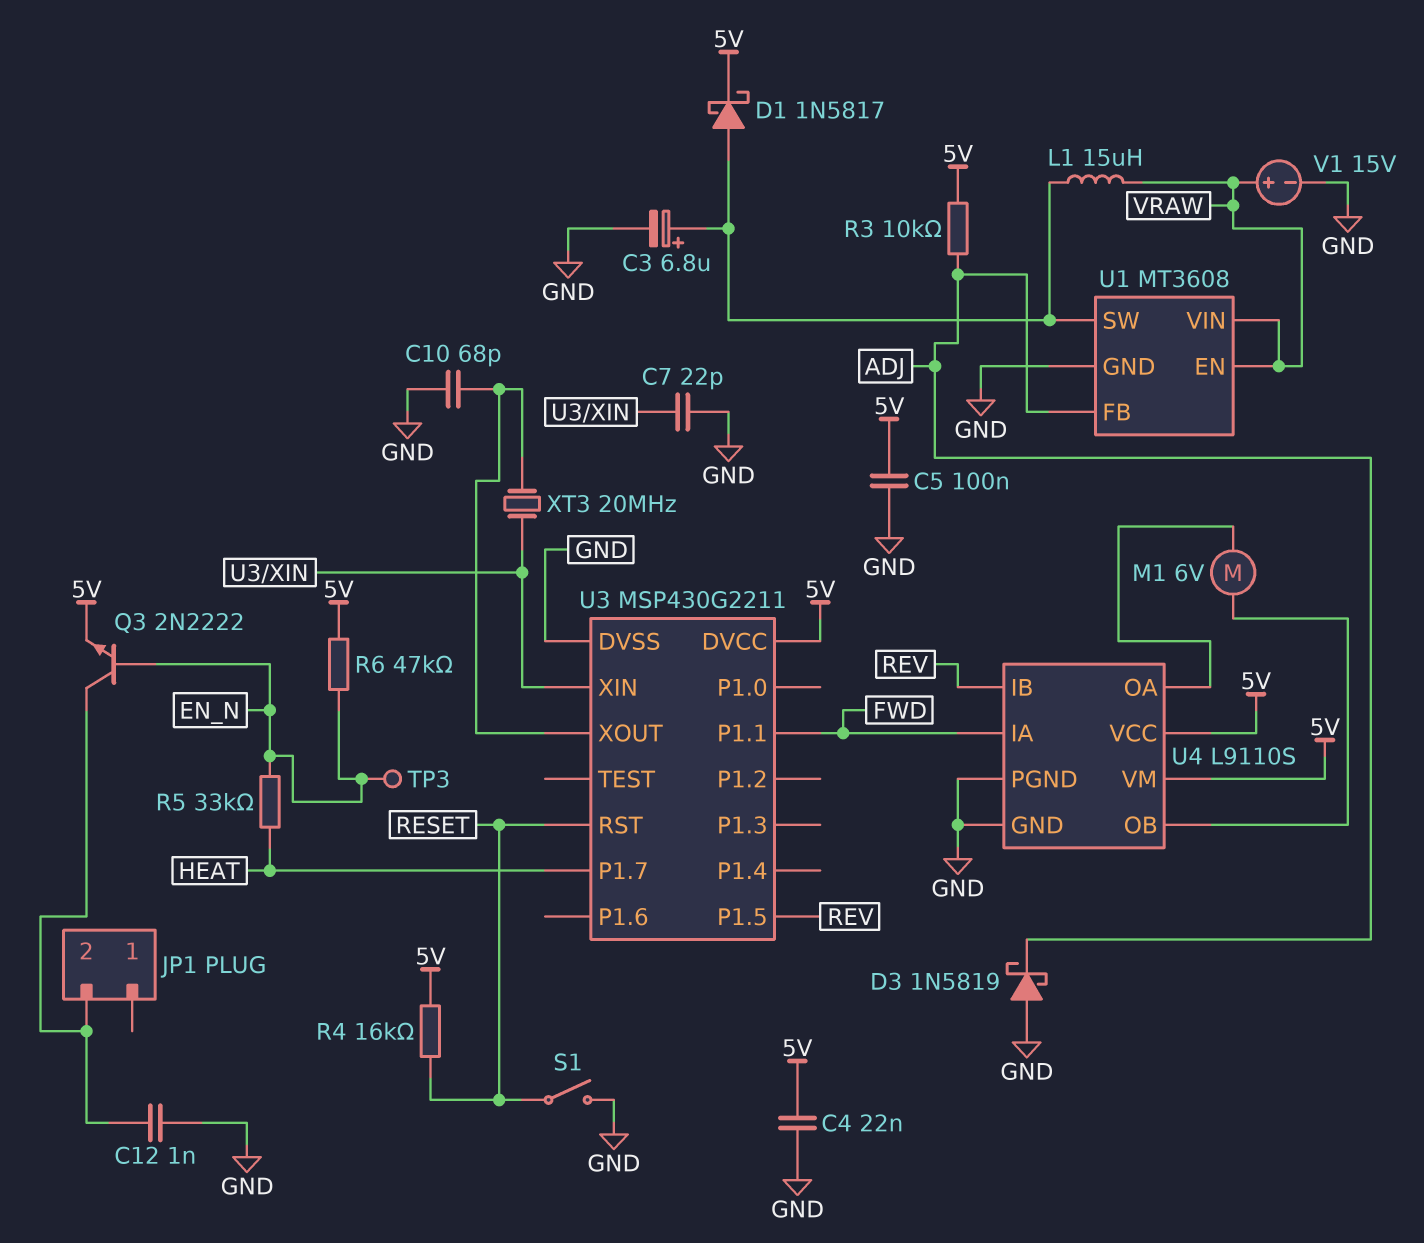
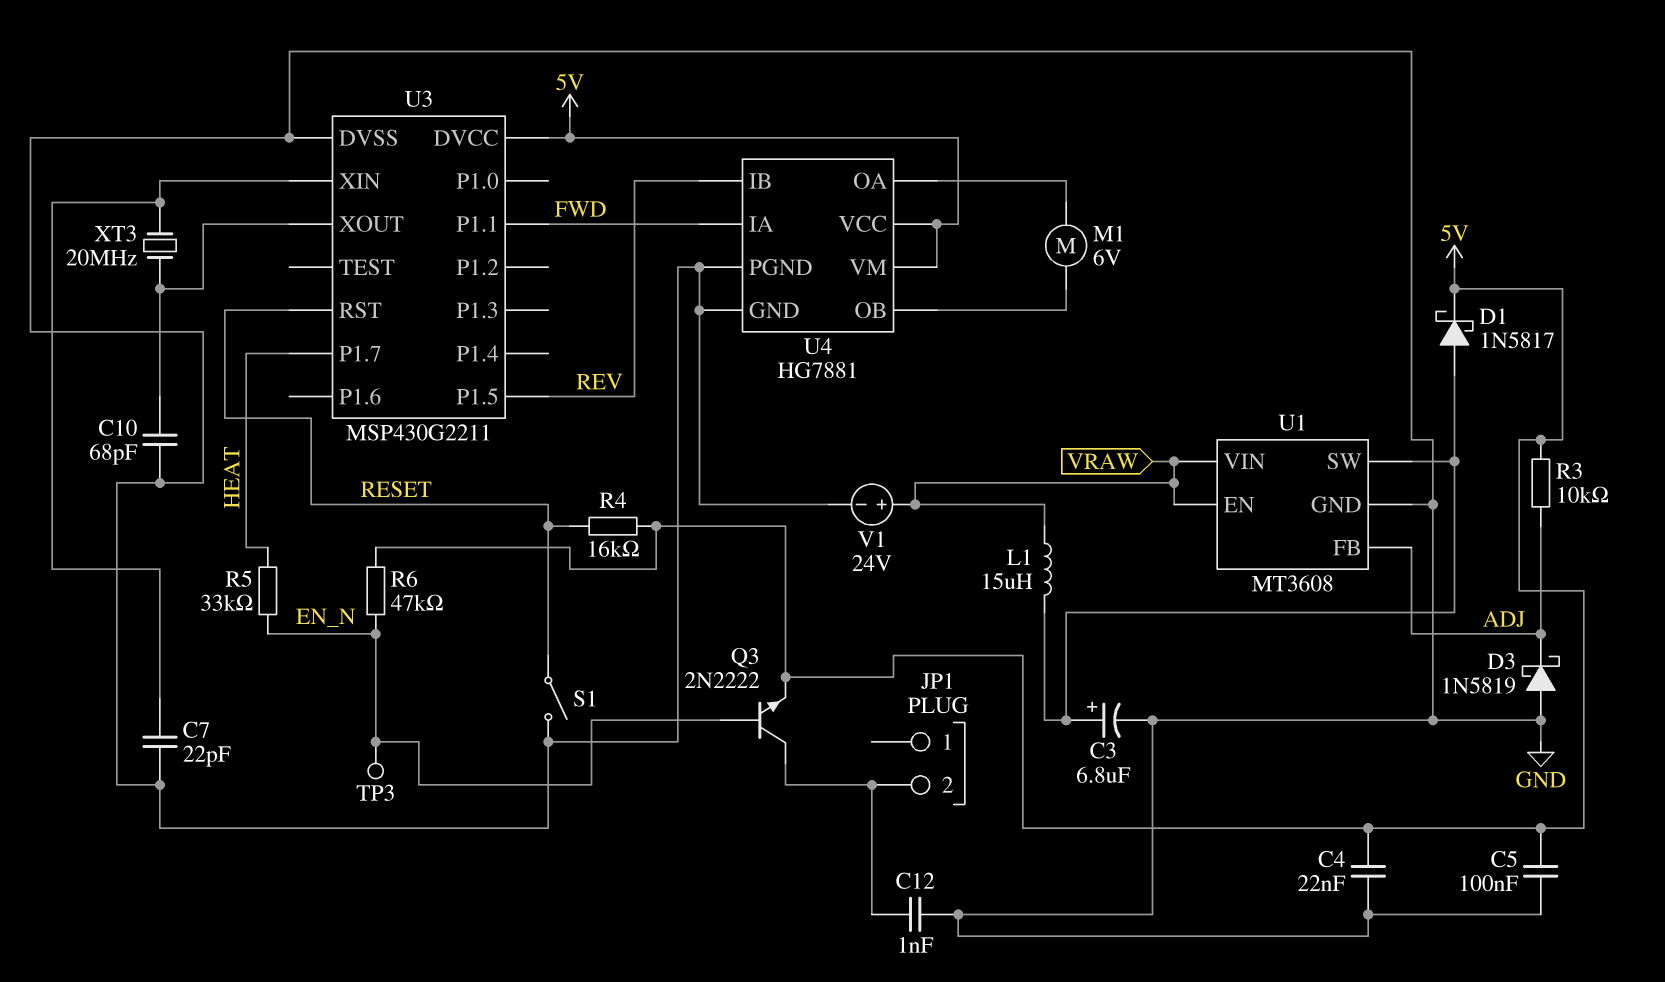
U4: L9110S -> HG7881
V1: 15V (plus VRAW, minus GND) -> 24V (plus VRAW, minus GND)

